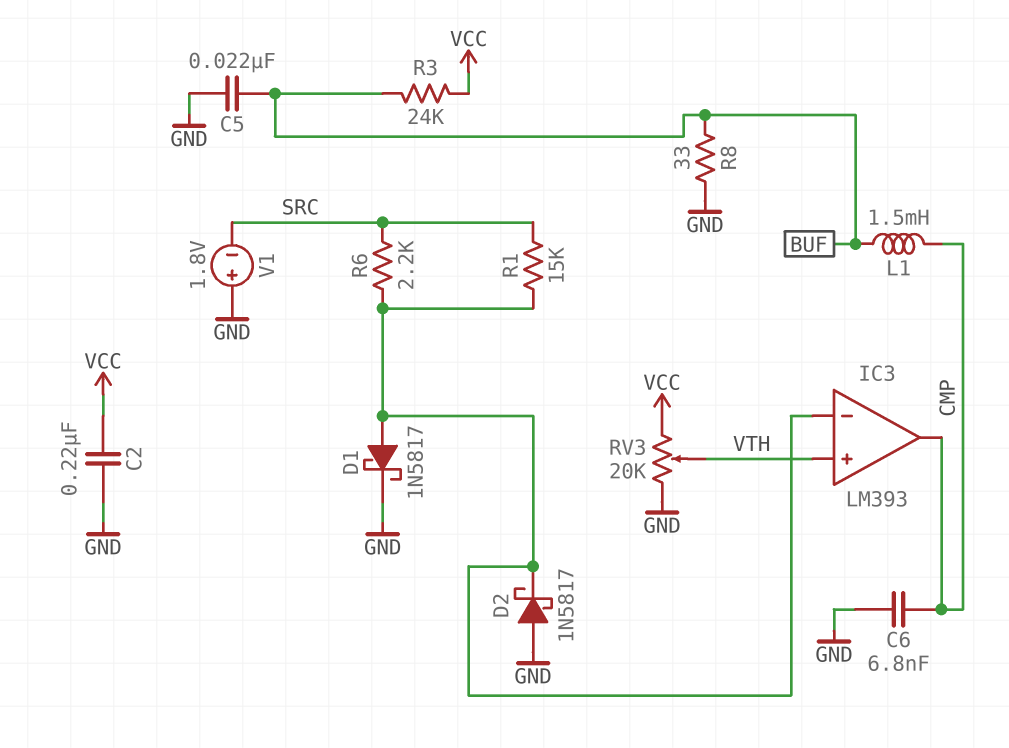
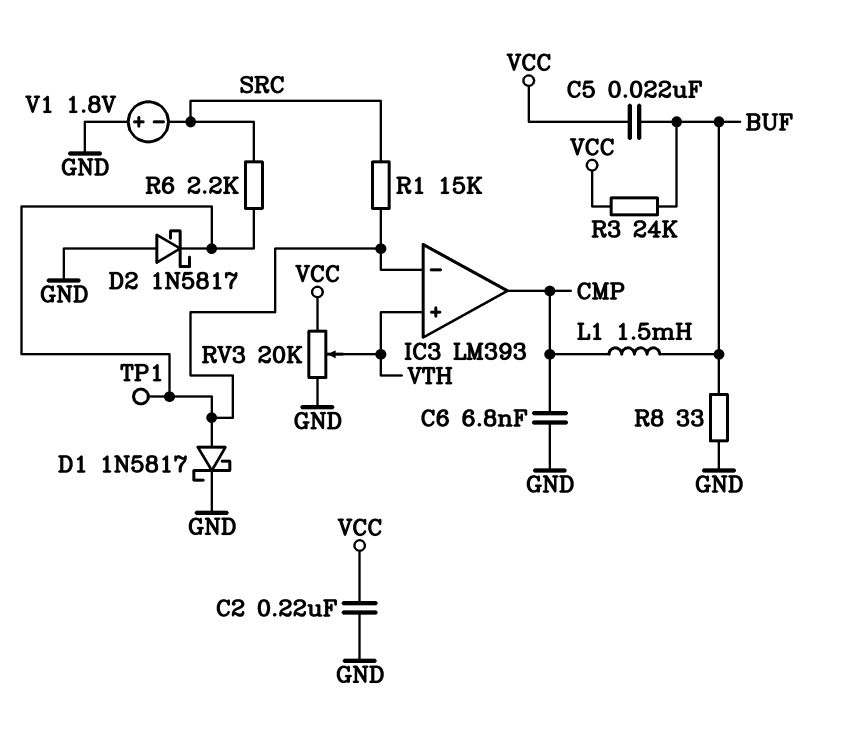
C5: 22nF (BUF, GND) -> 22nF (BUF, VCC)
TP1: none -> test point (IC3/in-)

